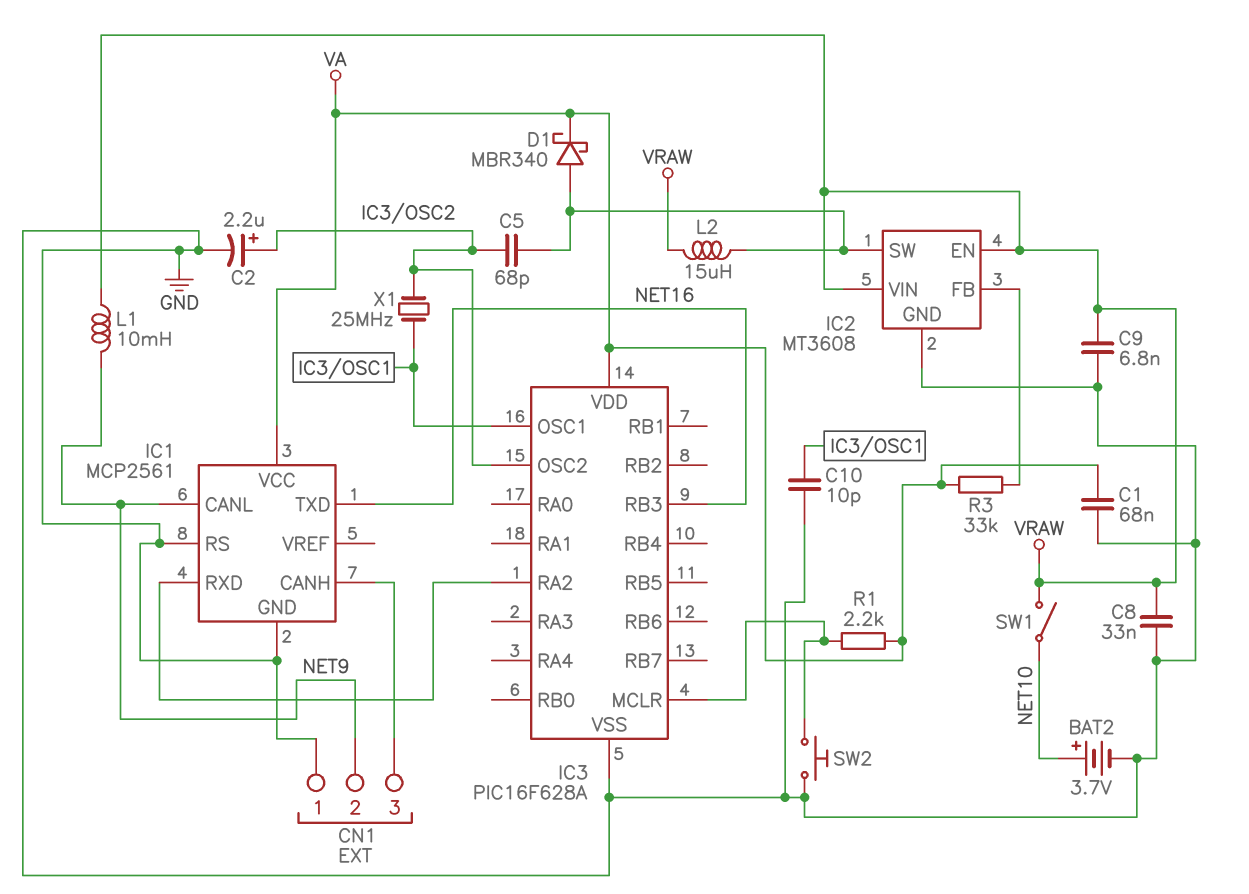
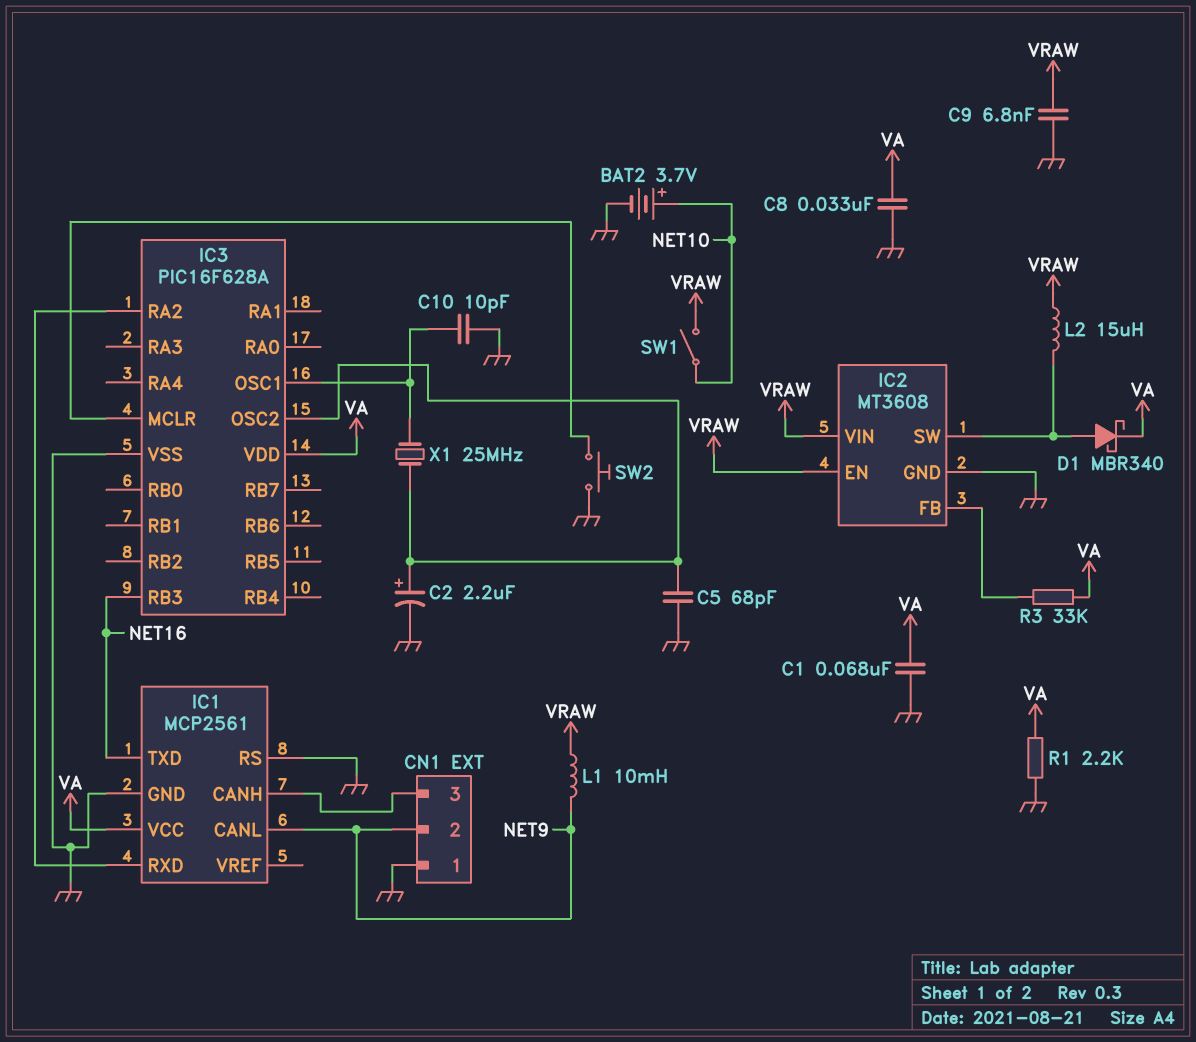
C5: 68pF (IC2/SW, IC3/OSC2) -> 68pF (GND, IC3/OSC2)
C8: 33nF (GND, VRAW) -> 33nF (GND, VA)
R1: 2.2k (IC3/MCLR, VA) -> 2.2k (GND, VA)

